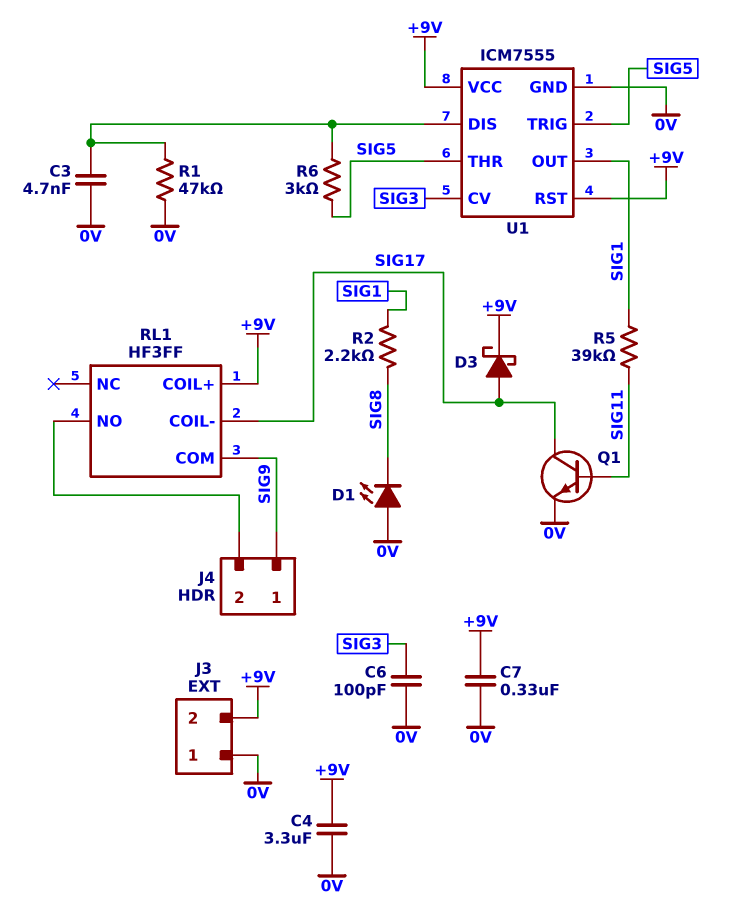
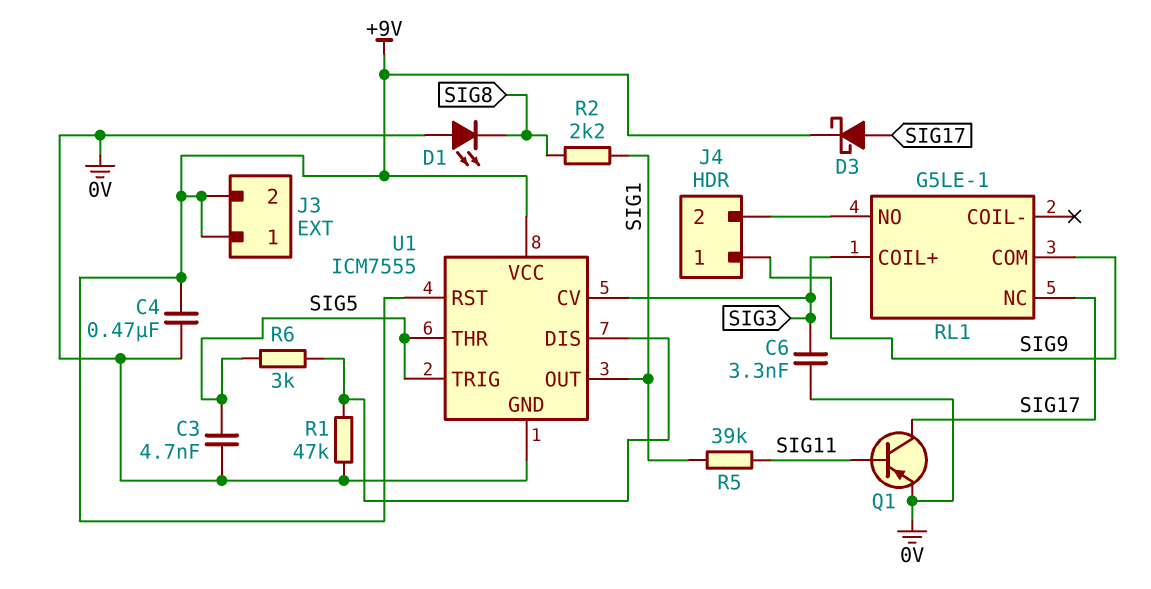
C3: 4.7nF (0V, U1/DIS) -> 4.7nF (0V, SIG5)
C4: 3.3uF (+9V, 0V) -> 470nF (+9V, 0V)
C6: 100pF (0V, SIG3) -> 3.3nF (0V, SIG3)
C7: 330nF (+9V, 0V) -> none
J3 pin 1: 0V -> +9V
Q1: NPN (B SIG11, C SIG17, E 0V) -> PNP (B SIG11, C SIG17, E 0V)
RL1: HF3FF -> G5LE-1
RL1 pin COIL+: +9V -> SIG3
RL1 pin COIL-: SIG17 -> none
RL1 pin NC: none -> SIG17

